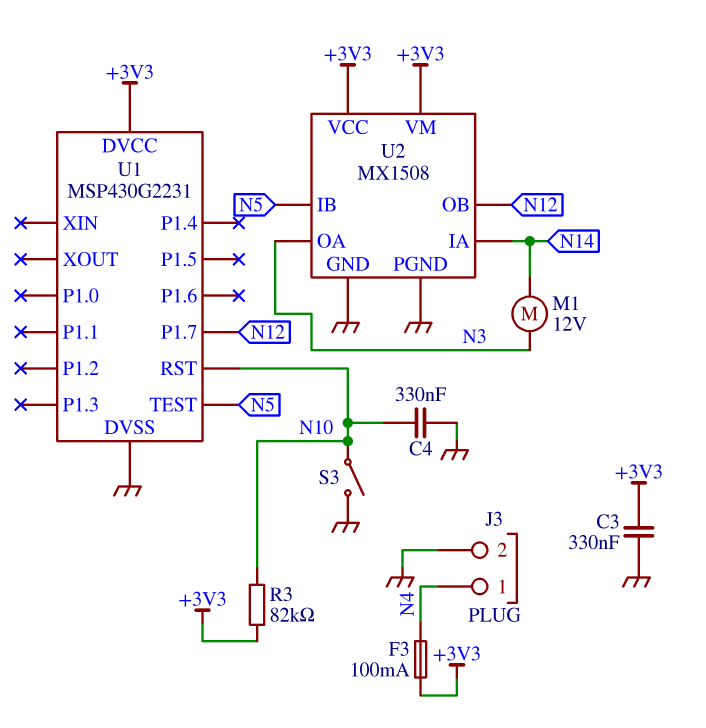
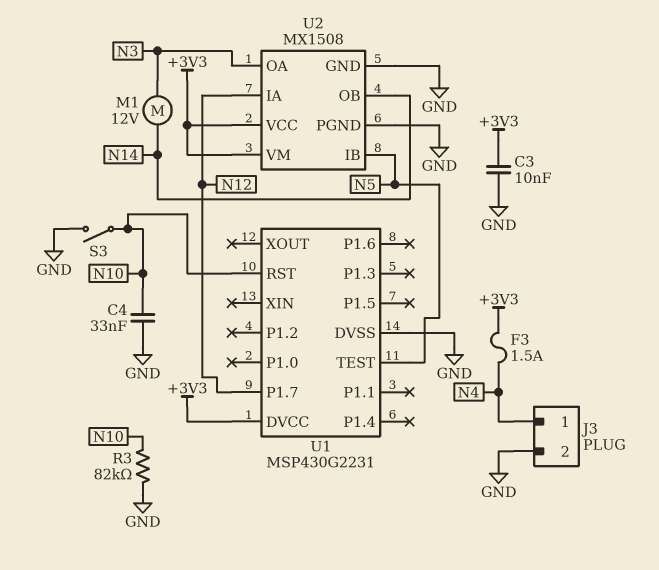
C3: 330nF (+3V3, GND) -> 10nF (+3V3, GND)
C4: 330nF (GND, N10) -> 33nF (GND, N10)
F3: 100mA (+3V3, N4) -> 1.5A (+3V3, N4)
R3: 82k (+3V3, N10) -> 82k (GND, N10)
U2 pin IA: N14 -> N12
U2 pin OB: N12 -> N14

